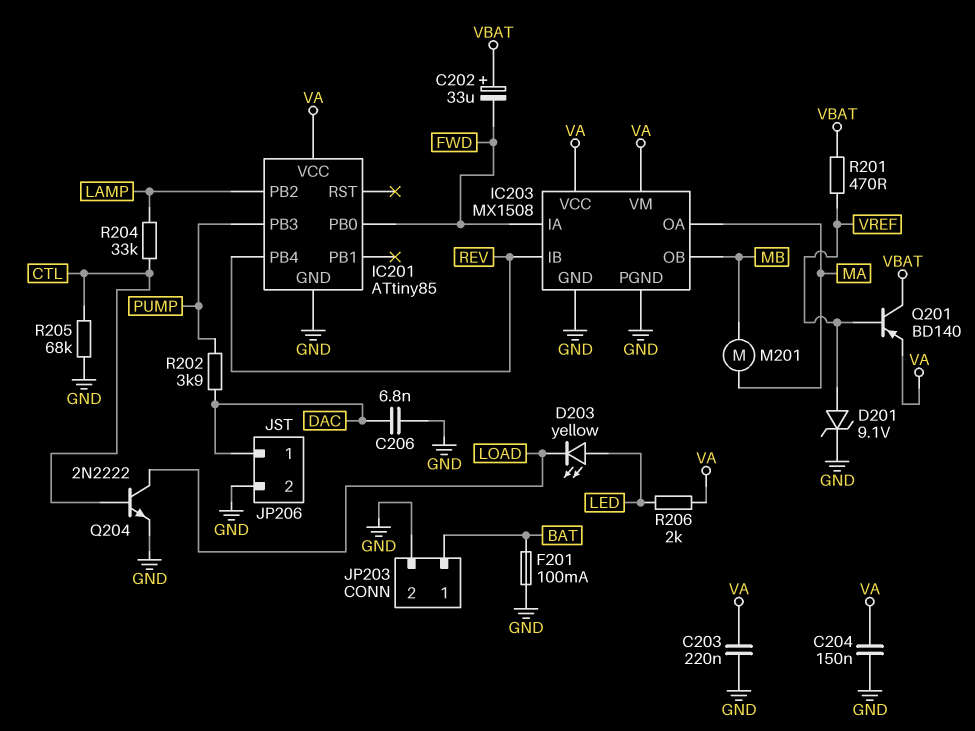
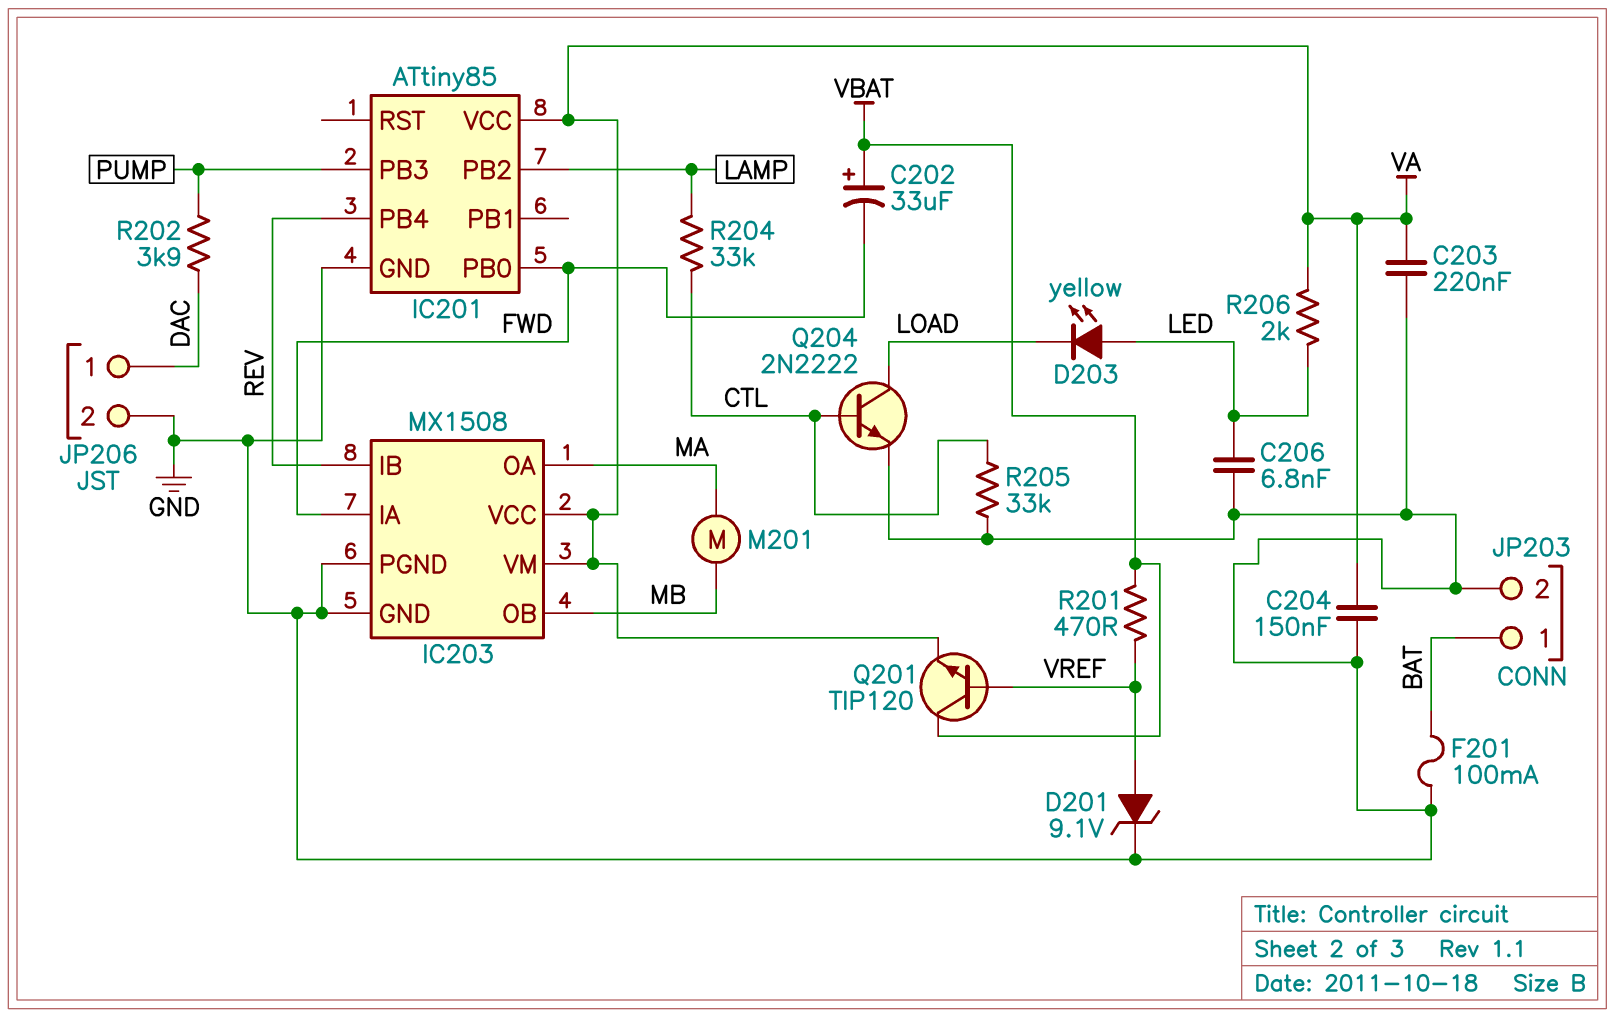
C206: 6.8nF (DAC, GND) -> 6.8nF (GND, LED)
Q201: PNP BD140 (B VREF, C VBAT, E VA) -> NPN TIP120 (B VREF, C VBAT, E VA)
R205: 68k (CTL, GND) -> 33k (CTL, GND)

